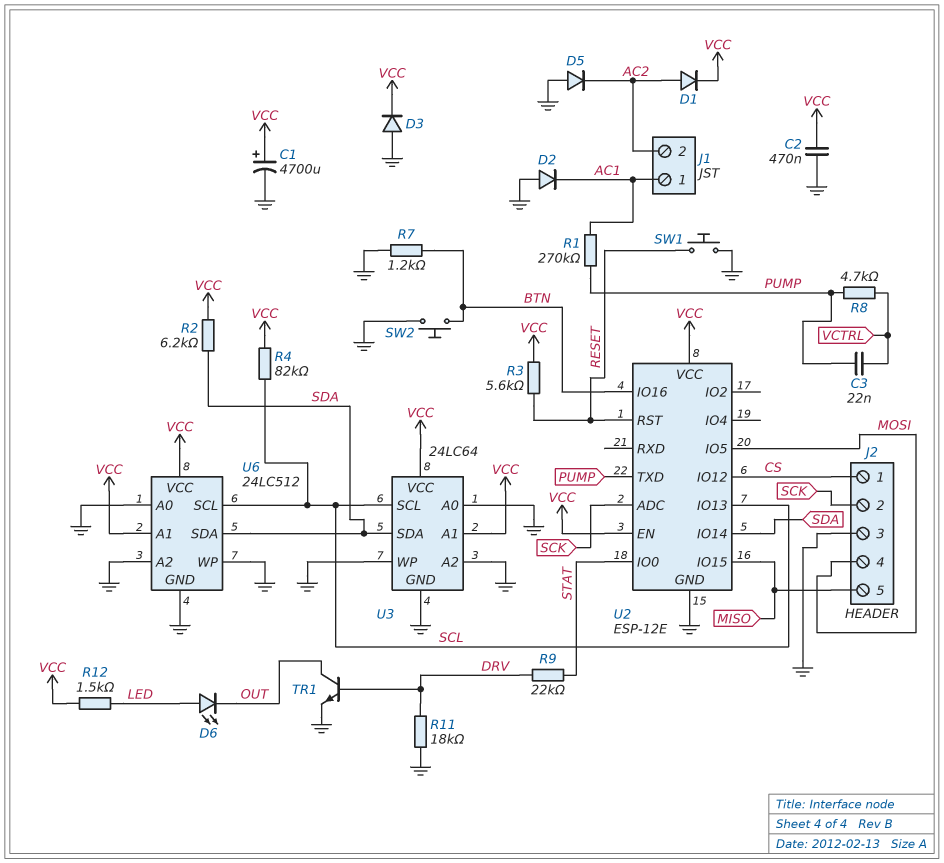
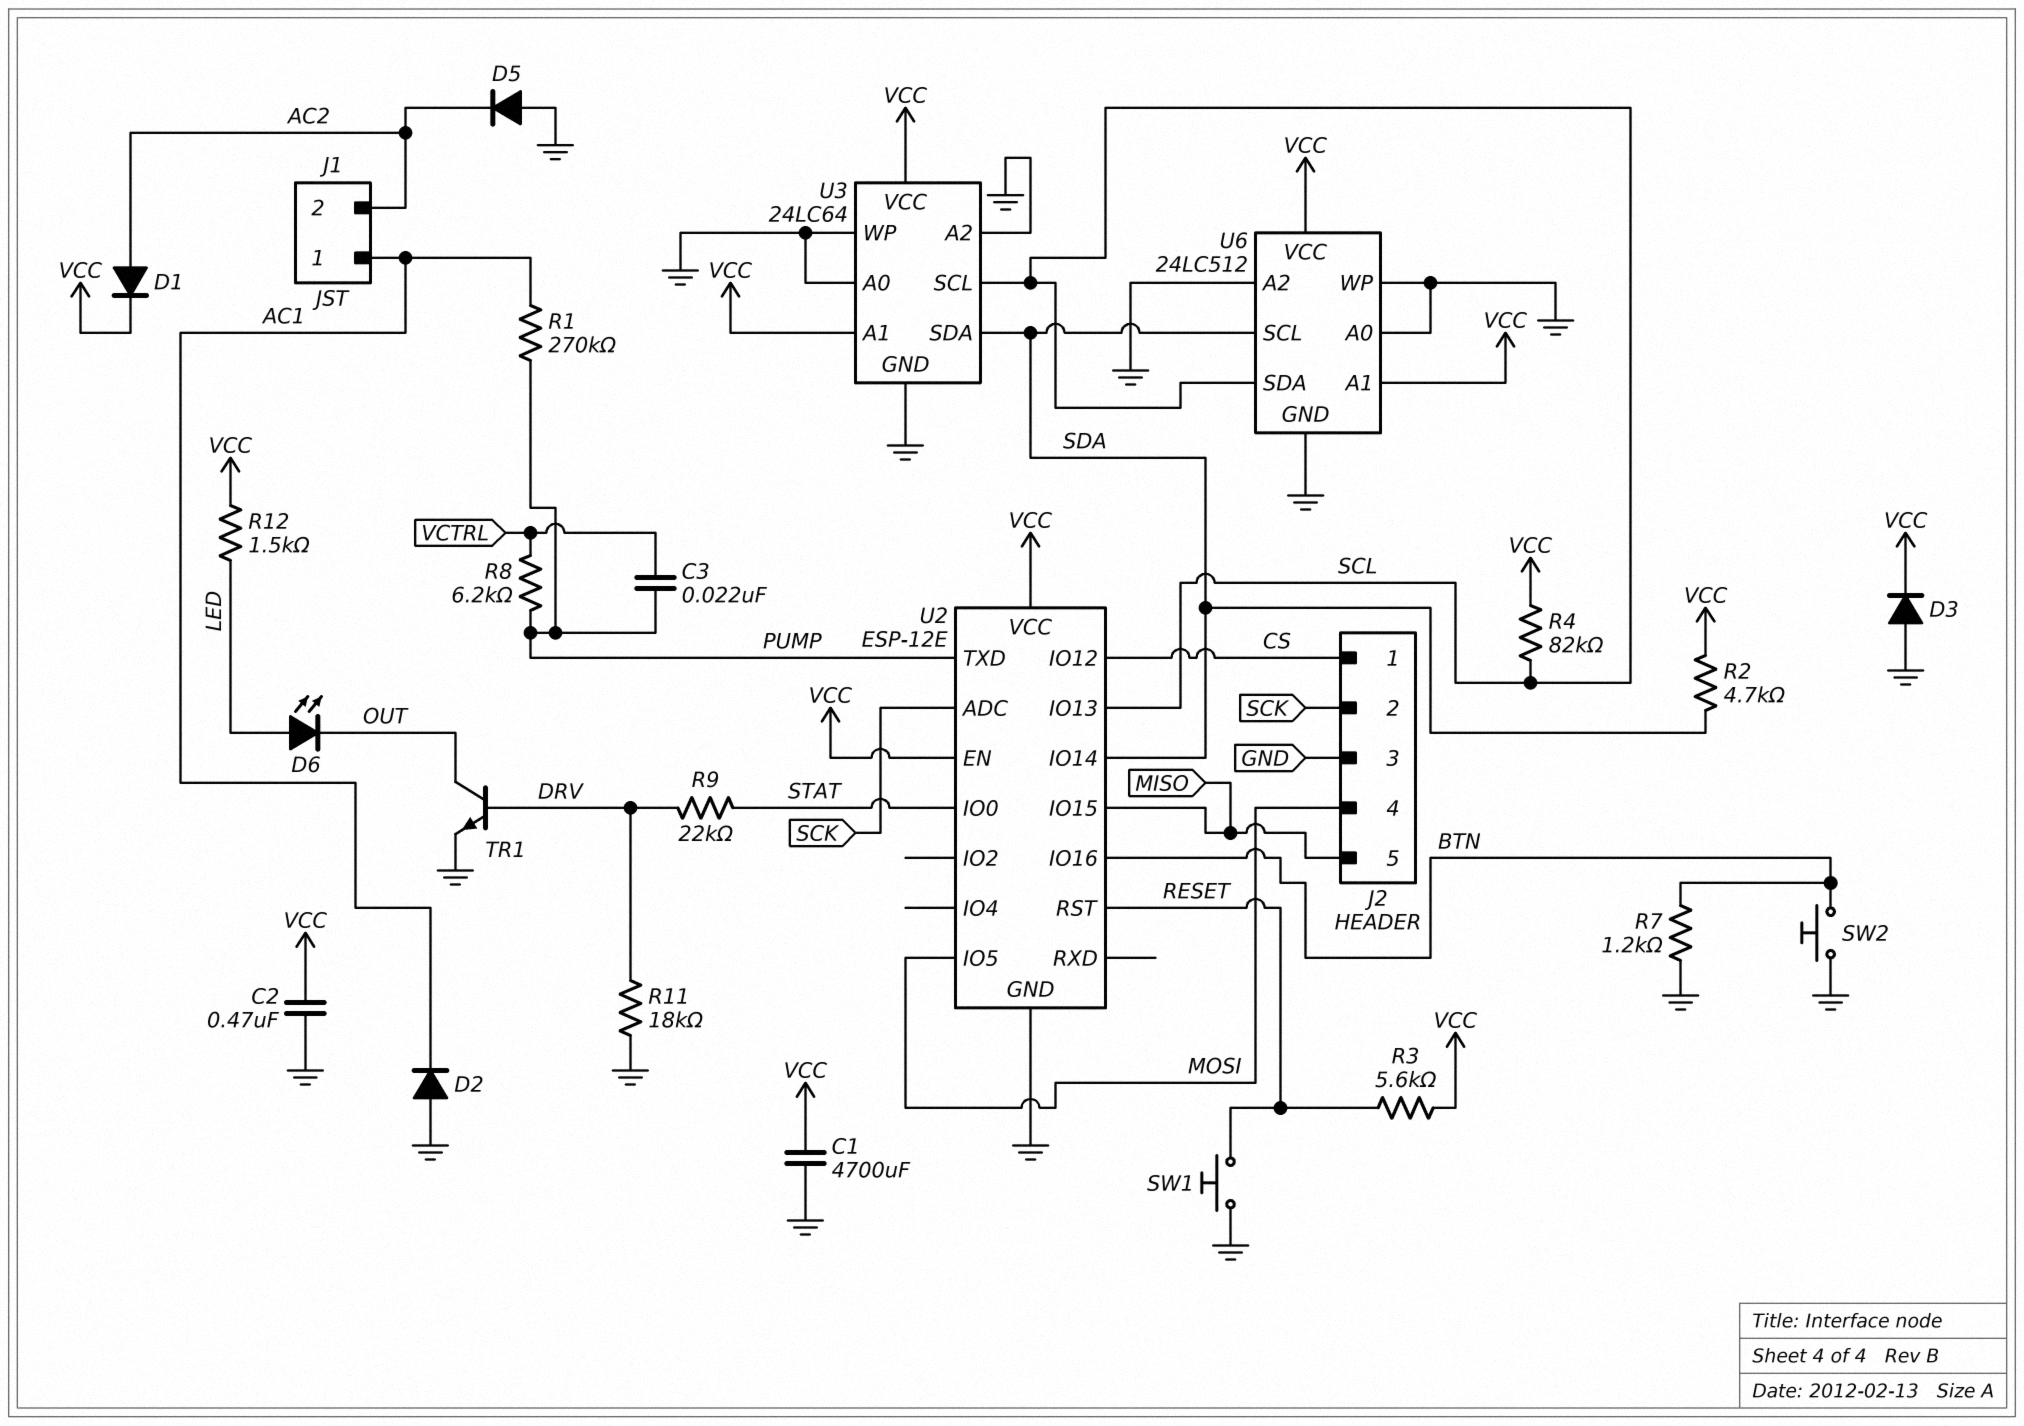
C1: 4700uF (plus VCC, minus GND) -> 4700uF (GND, VCC)
R2: 6.2k (SDA, VCC) -> 4.7k (SDA, VCC)
R8: 4.7k (PUMP, VCTRL) -> 6.2k (PUMP, VCTRL)
U6 pin SCL: SCL -> SDA
U6 pin SDA: SDA -> SCL

